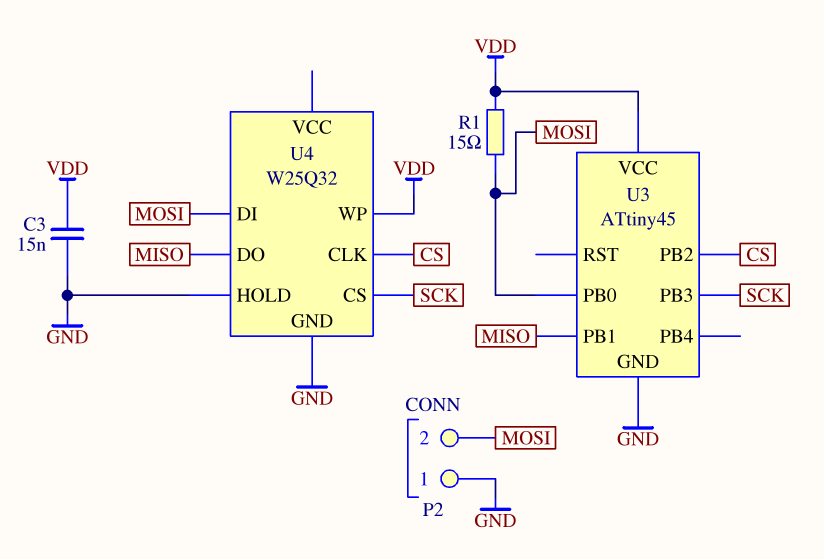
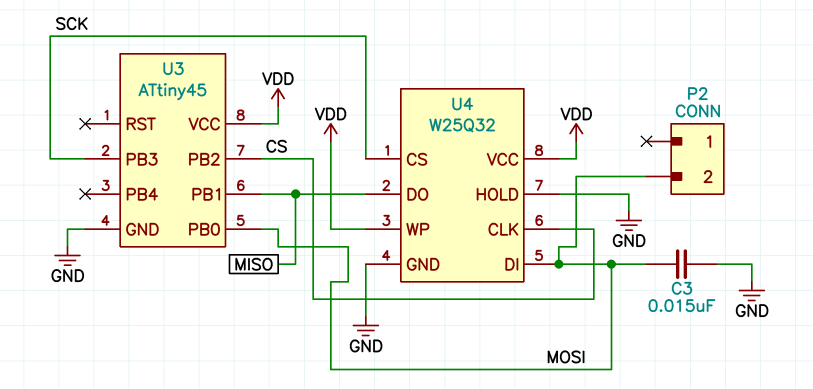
C3: 15nF (GND, VDD) -> 15nF (GND, MOSI)
P2 pin 1: GND -> none
R1: 15 (MOSI, VDD) -> none
U4 pin VCC: none -> VDD

